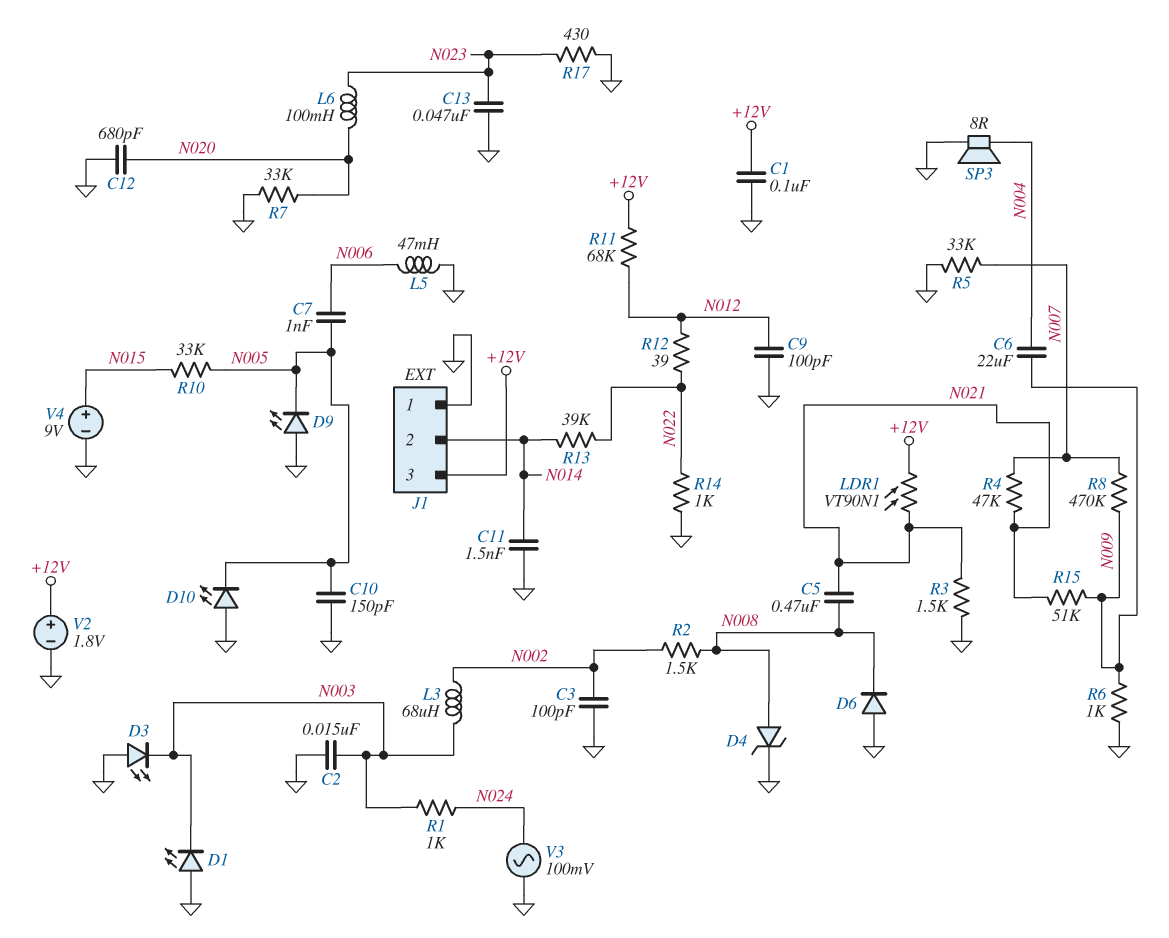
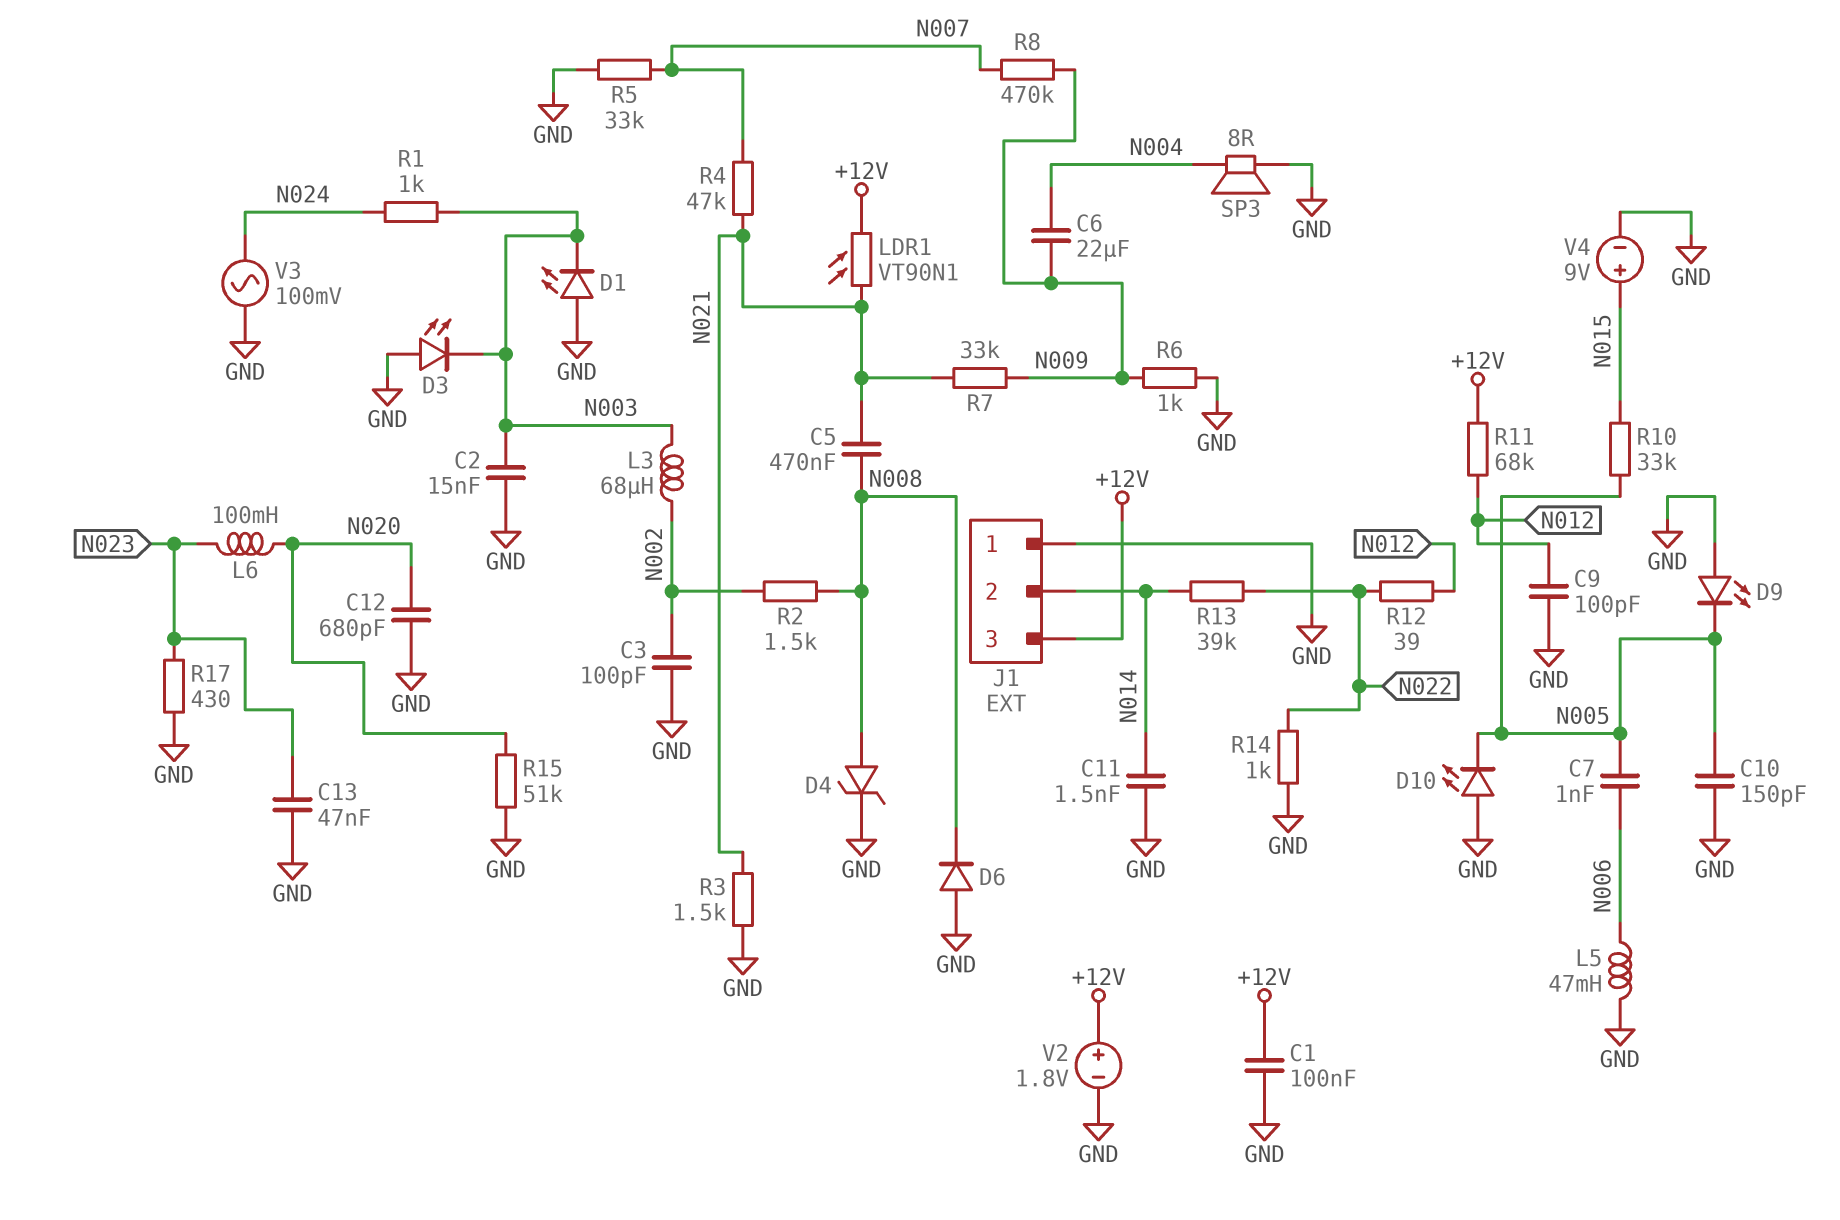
R7: 33k (GND, N020) -> 33k (N009, N021)
R15: 51k (N009, N021) -> 51k (GND, N020)

